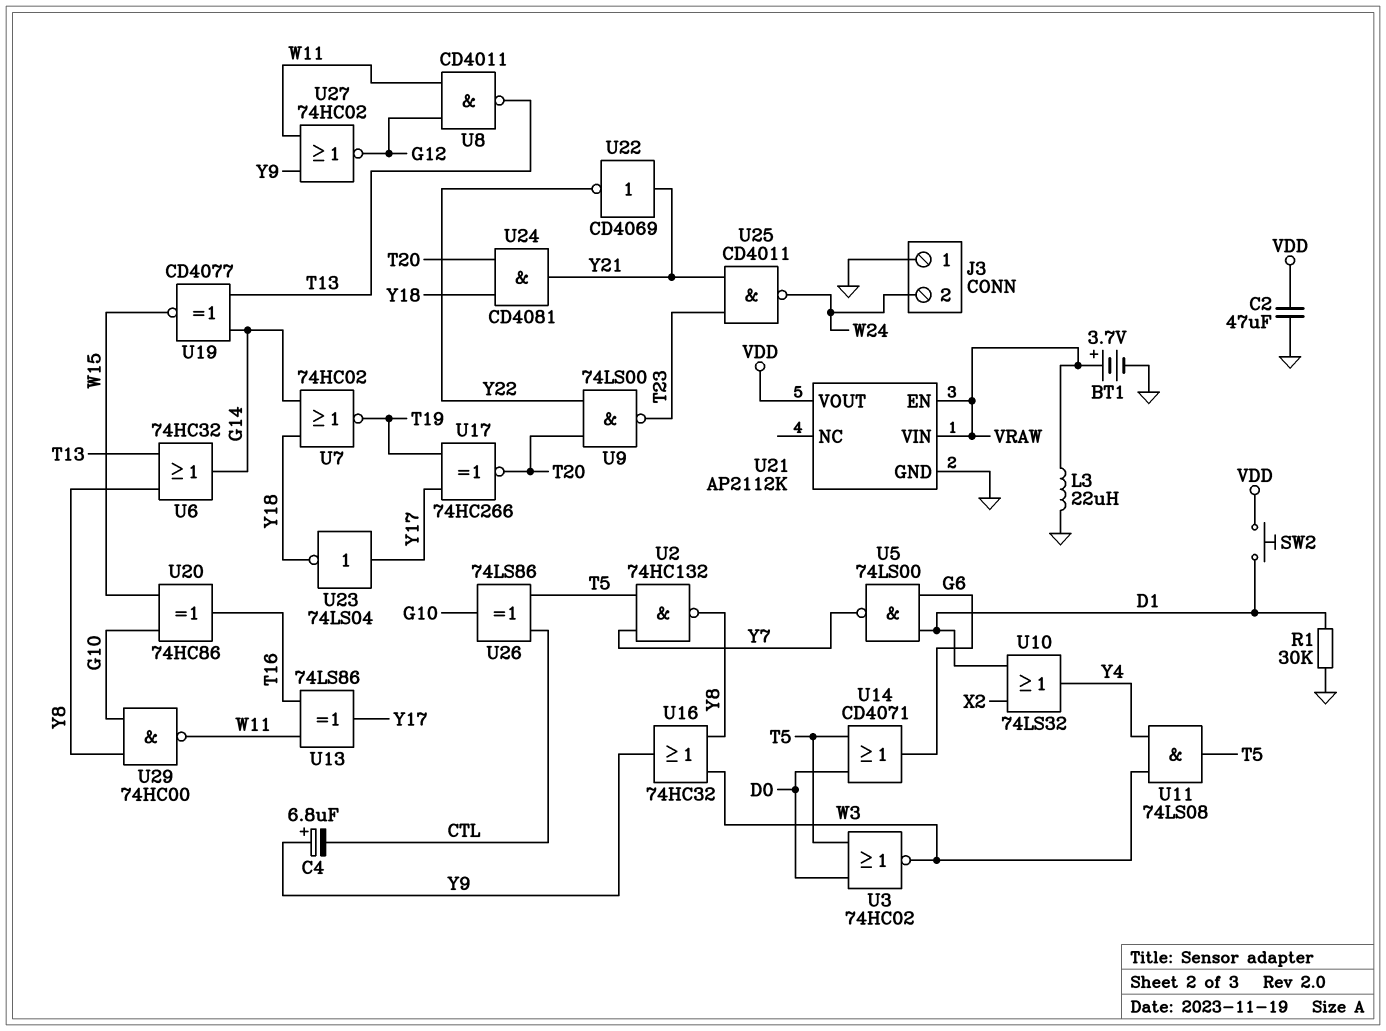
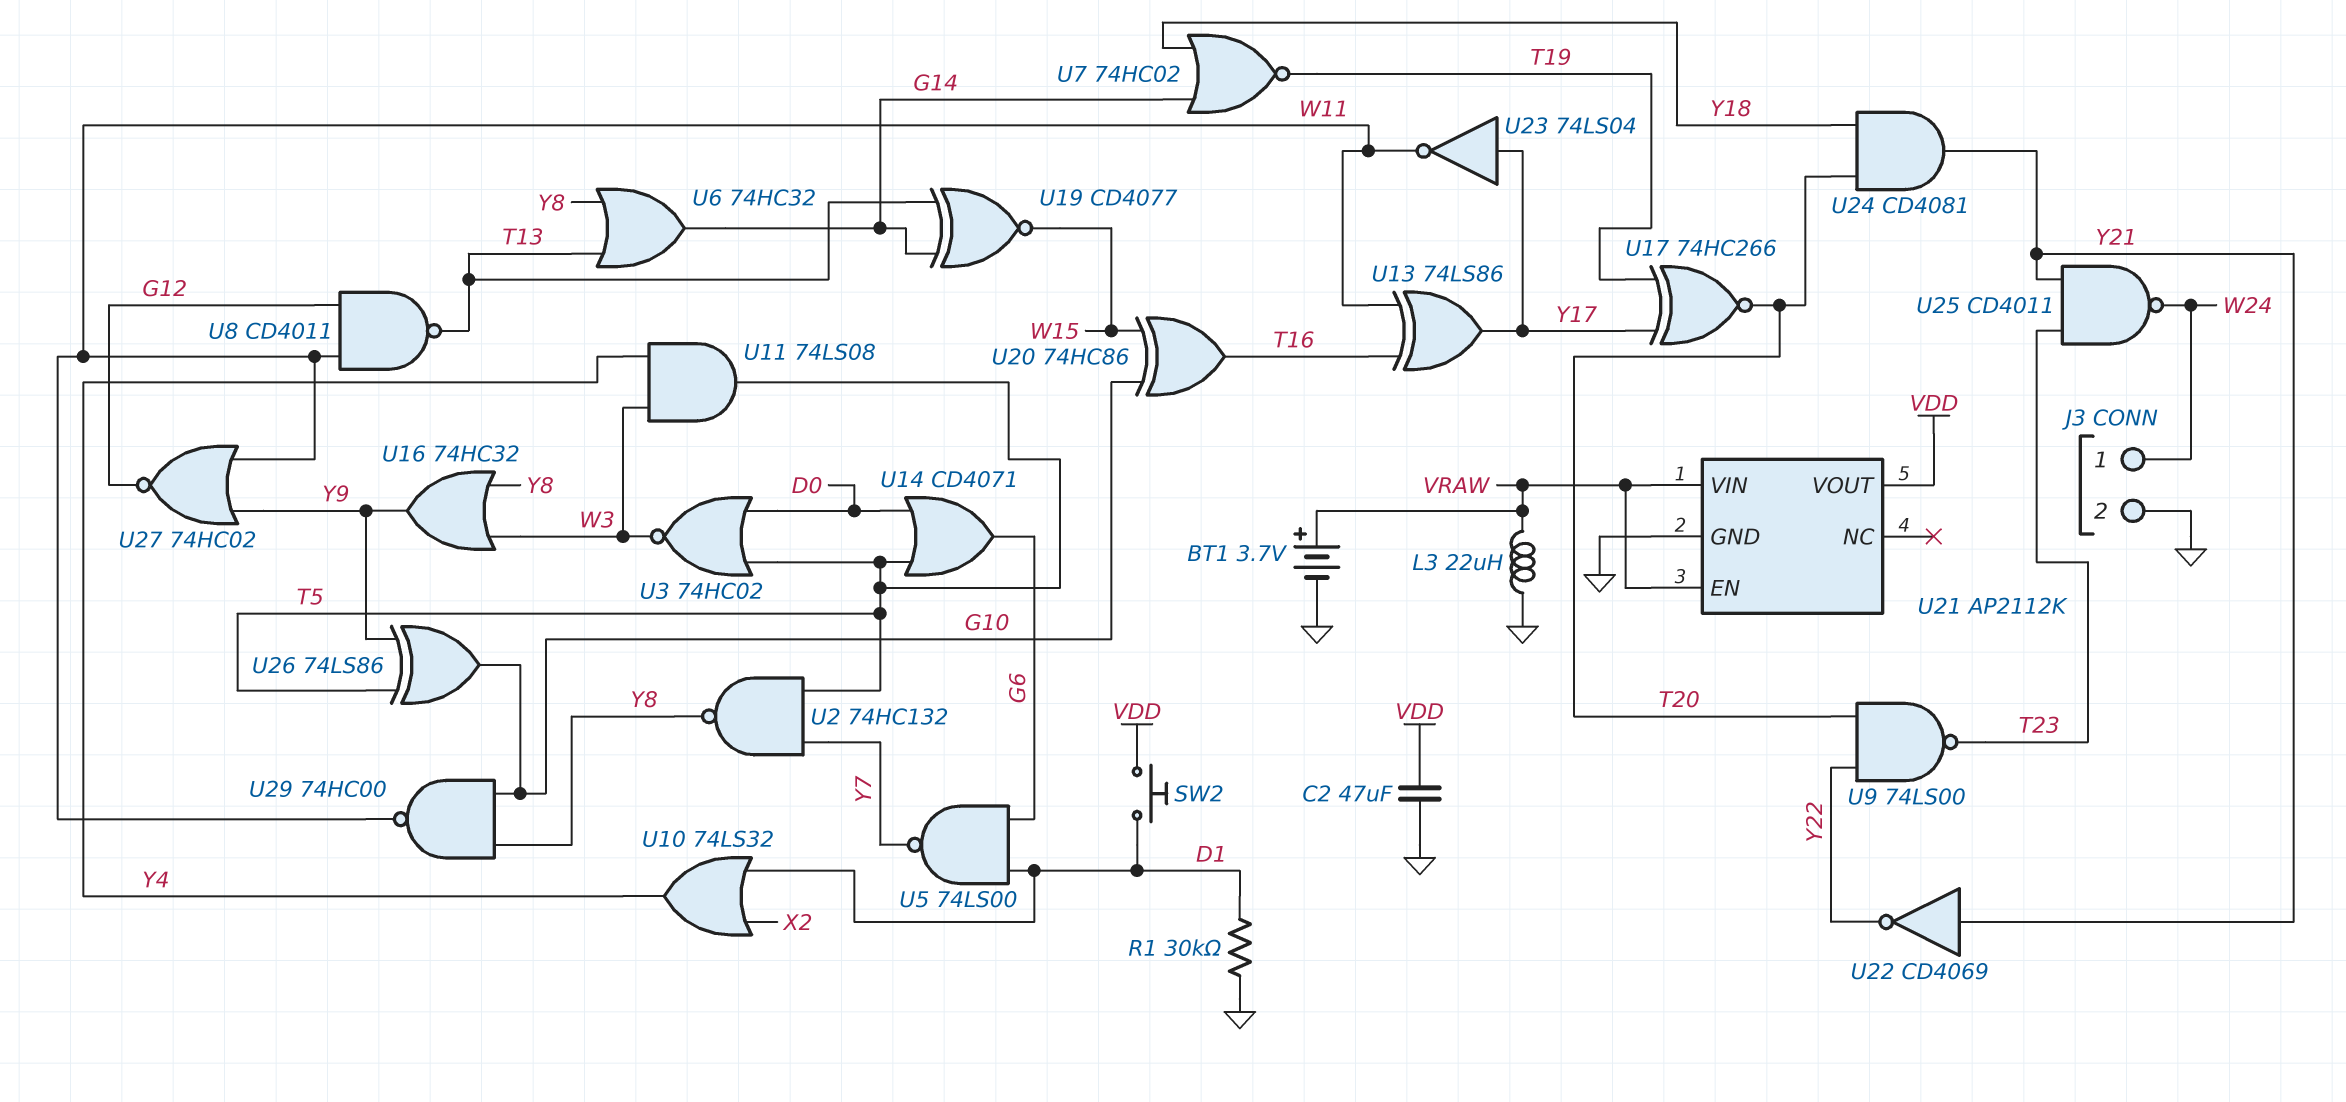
C4: 6.8uF (plus Y9, minus CTL) -> none
J3 pin 1: GND -> W24
J3 pin 2: W24 -> GND
U23: NOT 74LS04 (in Y17, out Y18) -> NOT 74LS04 (in Y17, out W11)
U26: XOR 74LS86 (in CTL, in T5, out G10) -> XOR 74LS86 (in T5, in Y9, out G10)

